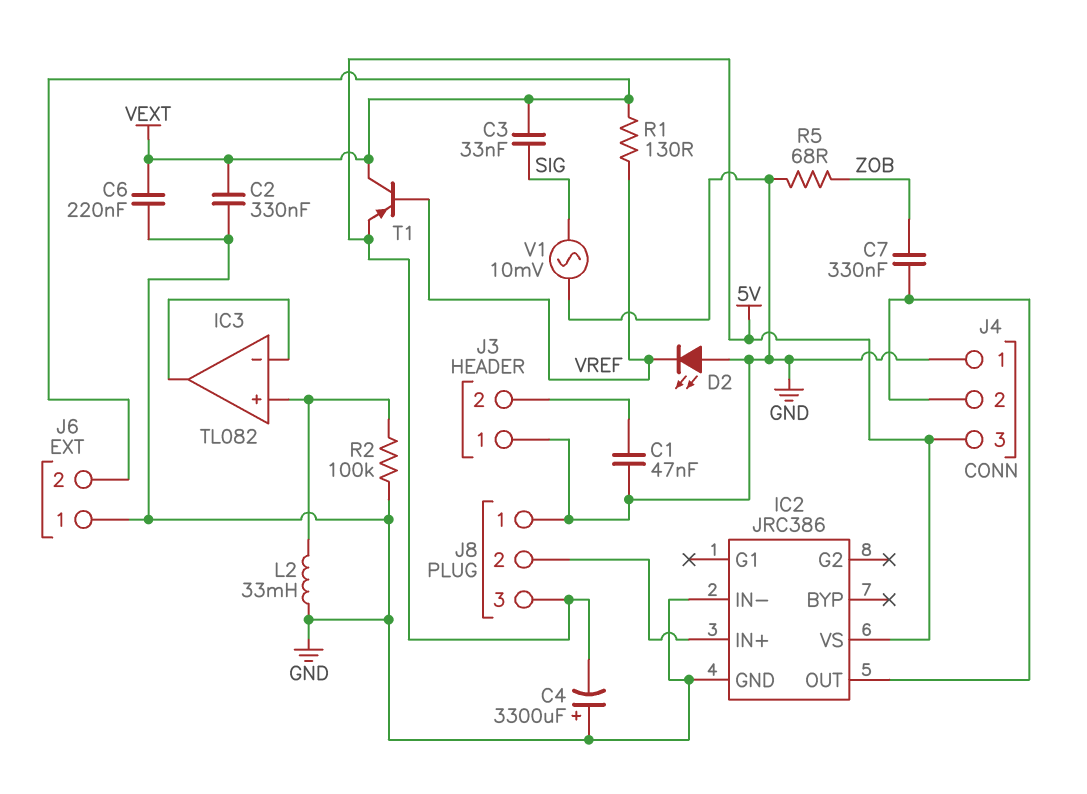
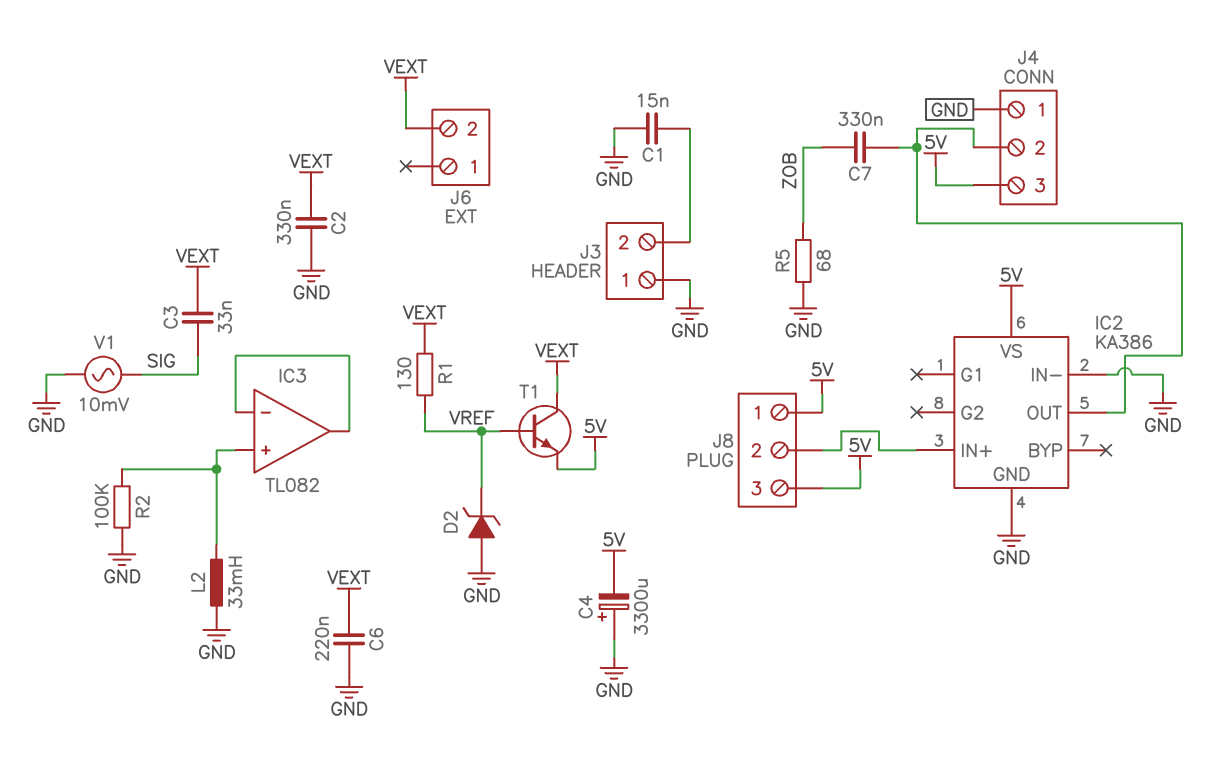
C1: 47nF (GND, J3/2) -> 15nF (GND, J3/2)
D2: LED (A GND, K VREF) -> zener (A GND, K VREF)
IC2: JRC386 -> KA386
J6 pin 1: GND -> none
J8 pin 1: GND -> 5V
T1: PNP (B VREF, C VEXT, E 5V) -> NPN (B VREF, C VEXT, E 5V)

